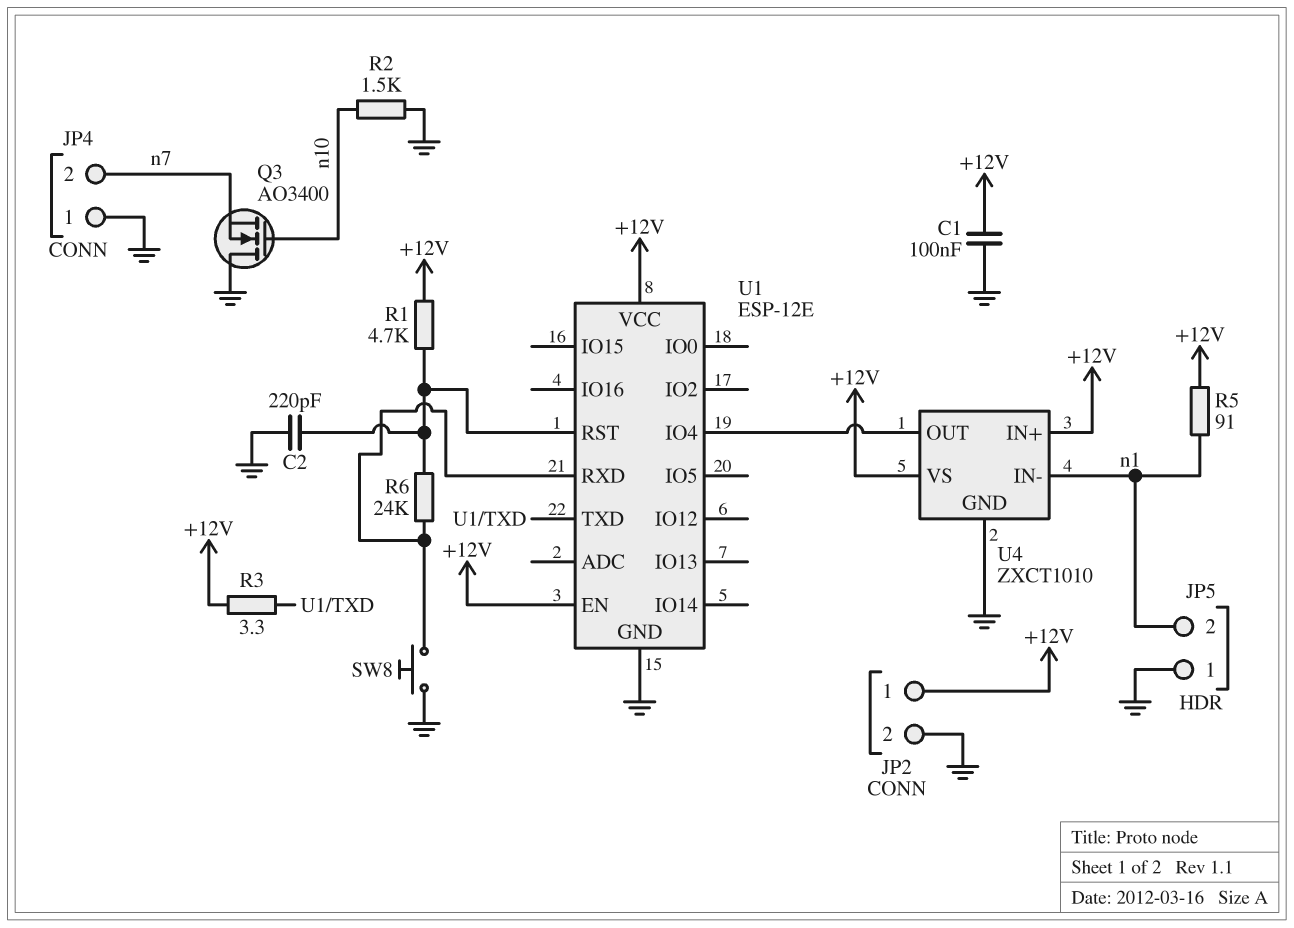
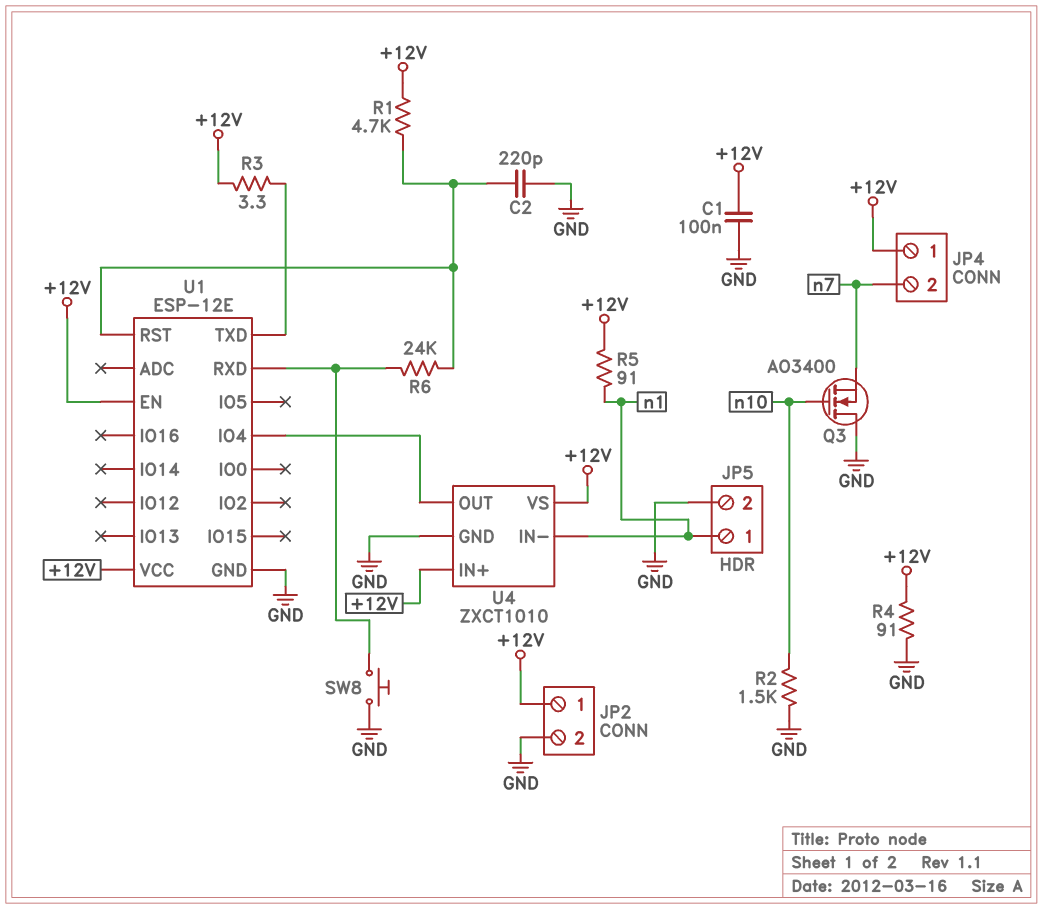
JP4 pin 1: GND -> +12V
JP5 pin 1: GND -> n1
JP5 pin 2: n1 -> GND
R4: none -> 91 (+12V, GND)

